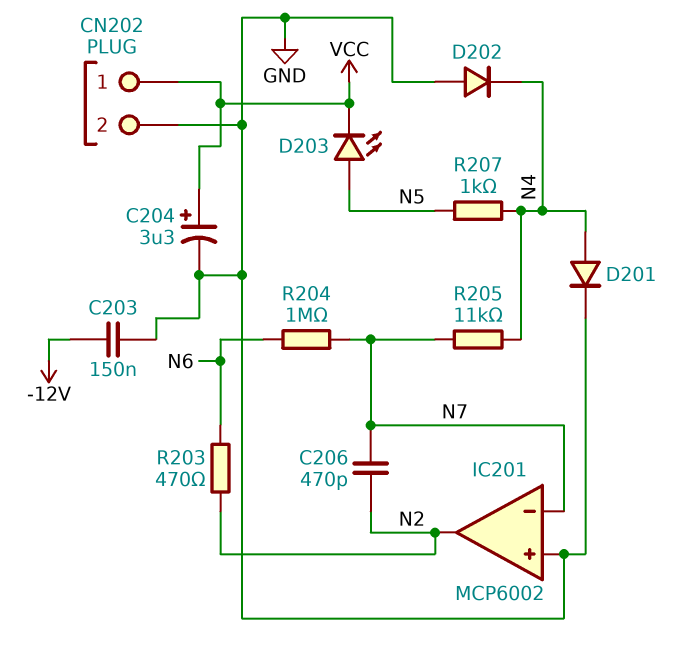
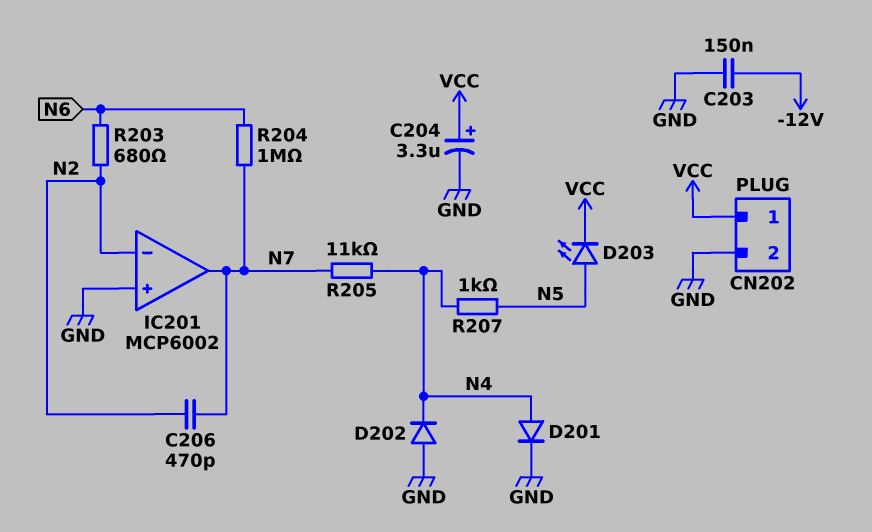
IC201 pin in-: N7 -> N2
IC201 pin out: N2 -> N7
R203: 470 (N2, N6) -> 680 (N2, N6)

